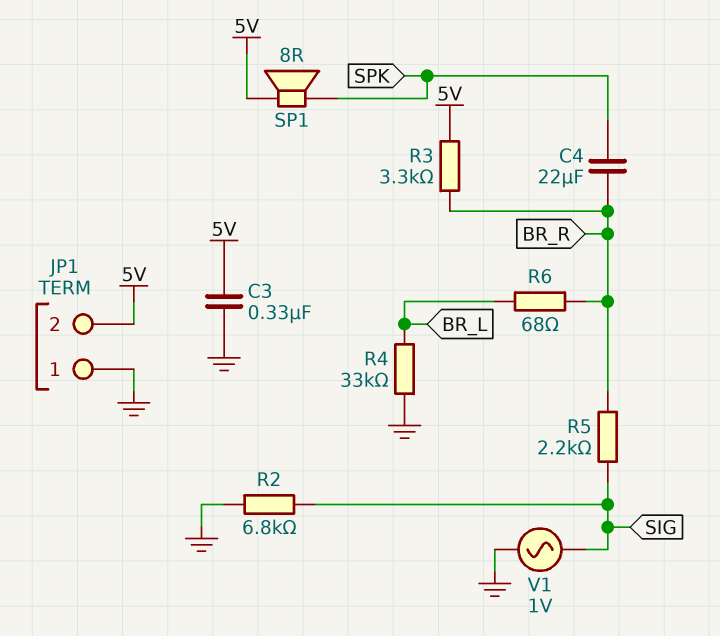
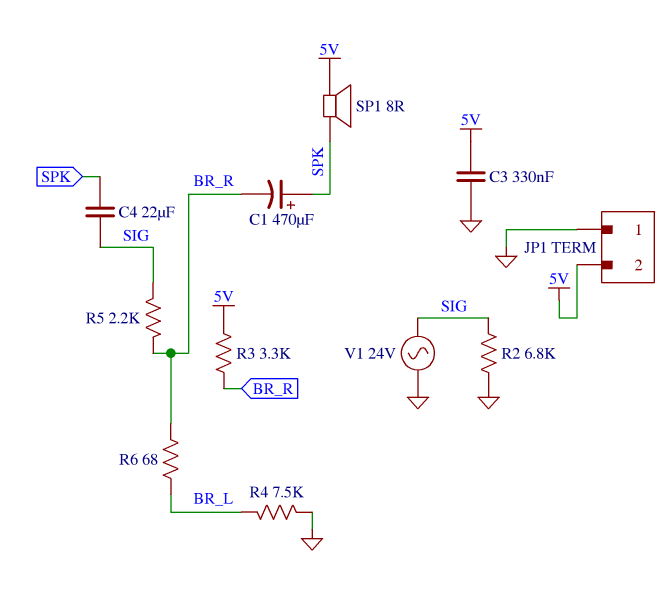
C1: none -> 470uF (plus SPK, minus BR_R)
C4: 22uF (BR_R, SPK) -> 22uF (SIG, SPK)
R4: 33k (BR_L, GND) -> 7.5k (BR_L, GND)
V1: AC 1V (GND, SIG) -> AC 24V (GND, SIG)

